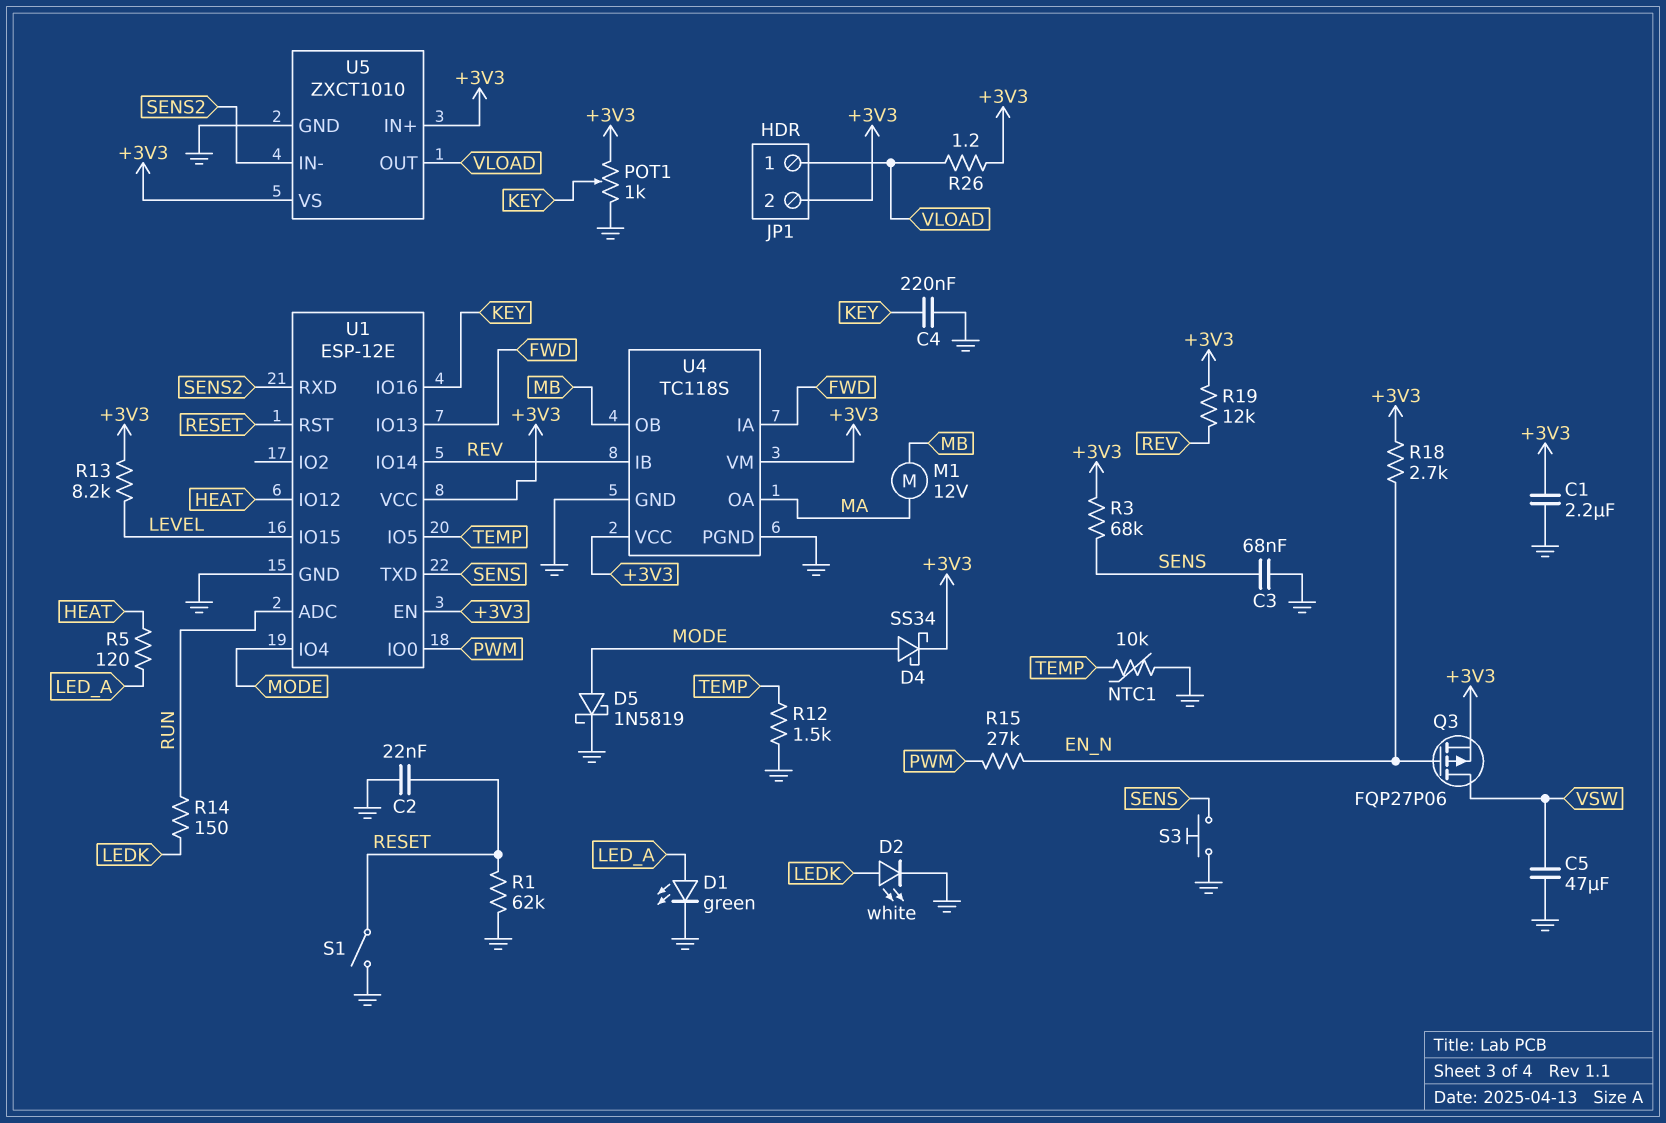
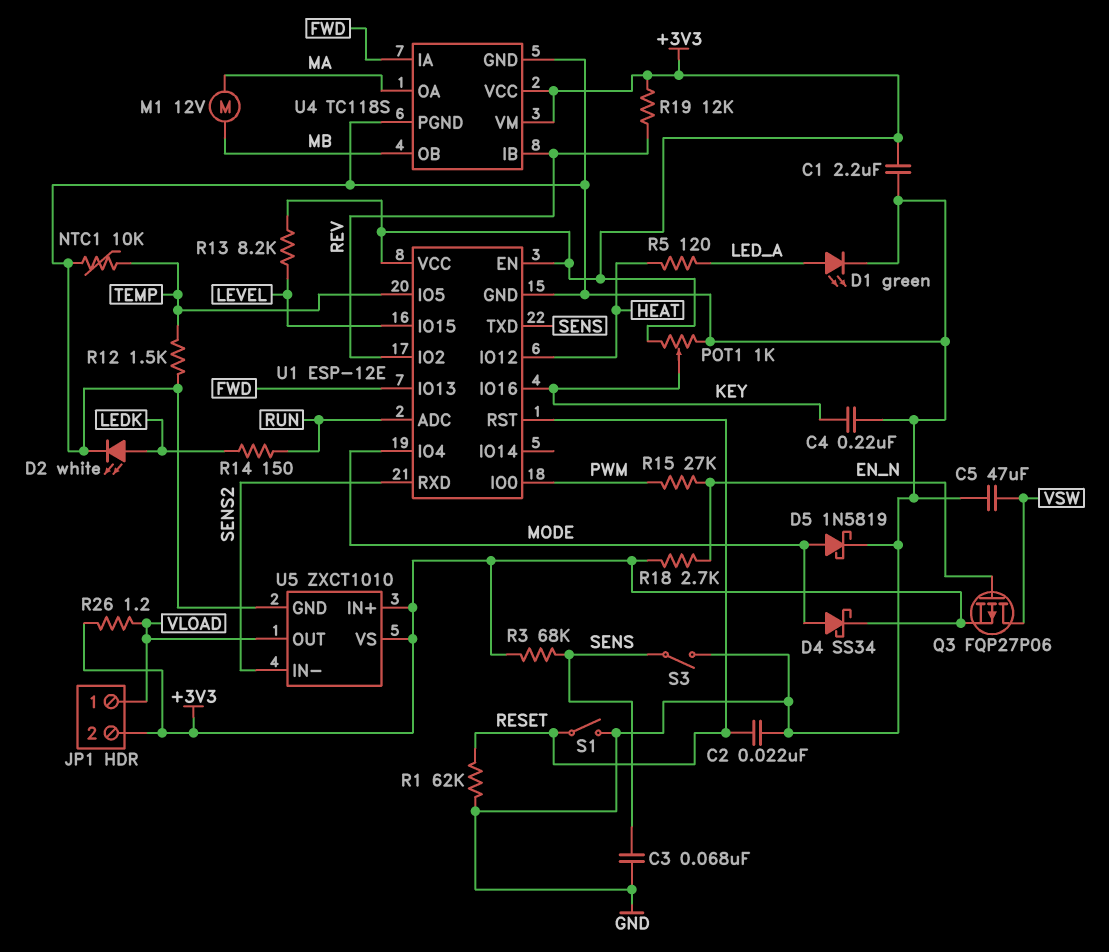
S3: button (GND, SENS) -> switch (GND, SENS)
U1 pin IO2: none -> REV
U1 pin IO14: REV -> none

